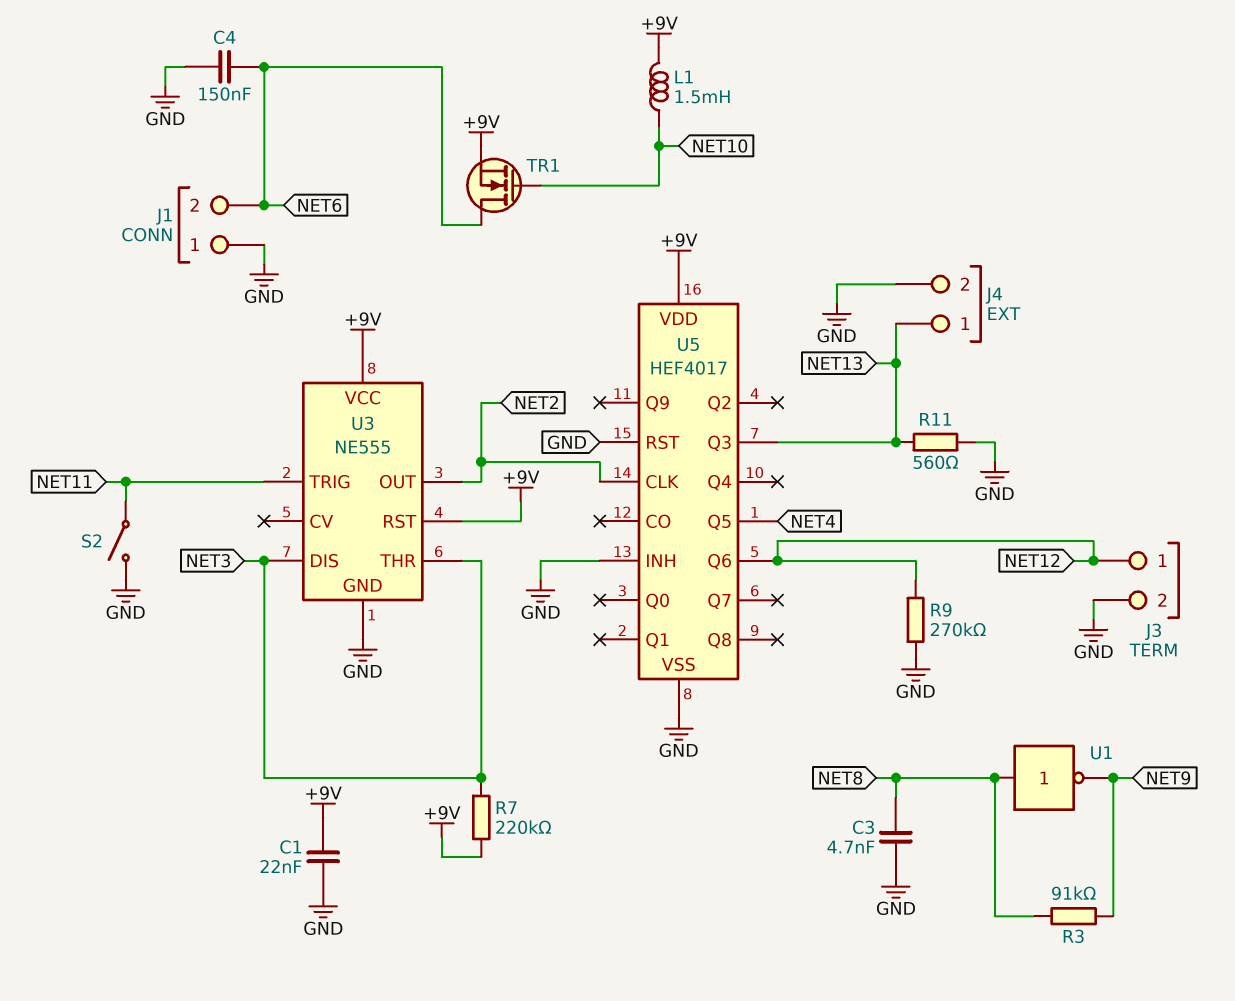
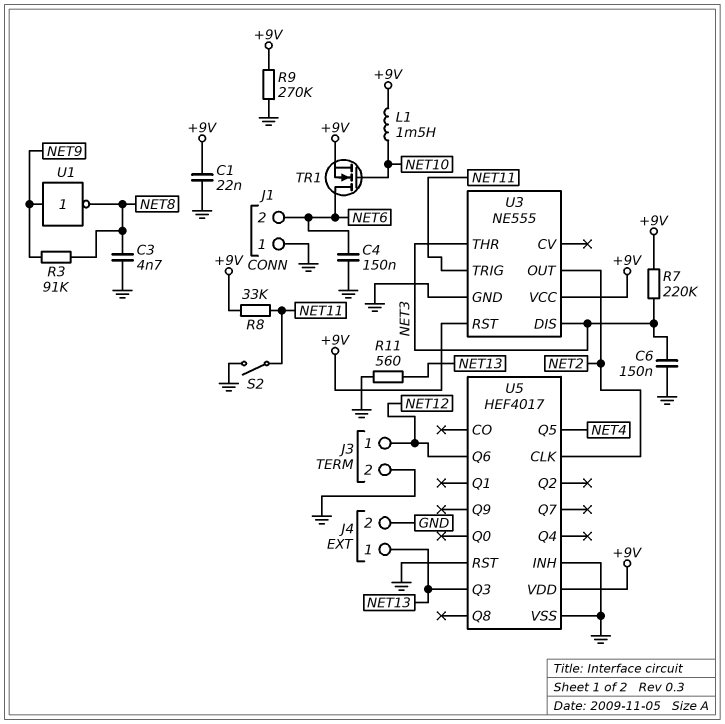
C6: none -> 150nF (GND, NET3)
R8: none -> 33k (+9V, NET11)
R9: 270k (GND, NET12) -> 270k (+9V, GND)
U1: NOT (in NET8, out NET9) -> NOT (in NET9, out NET8)

